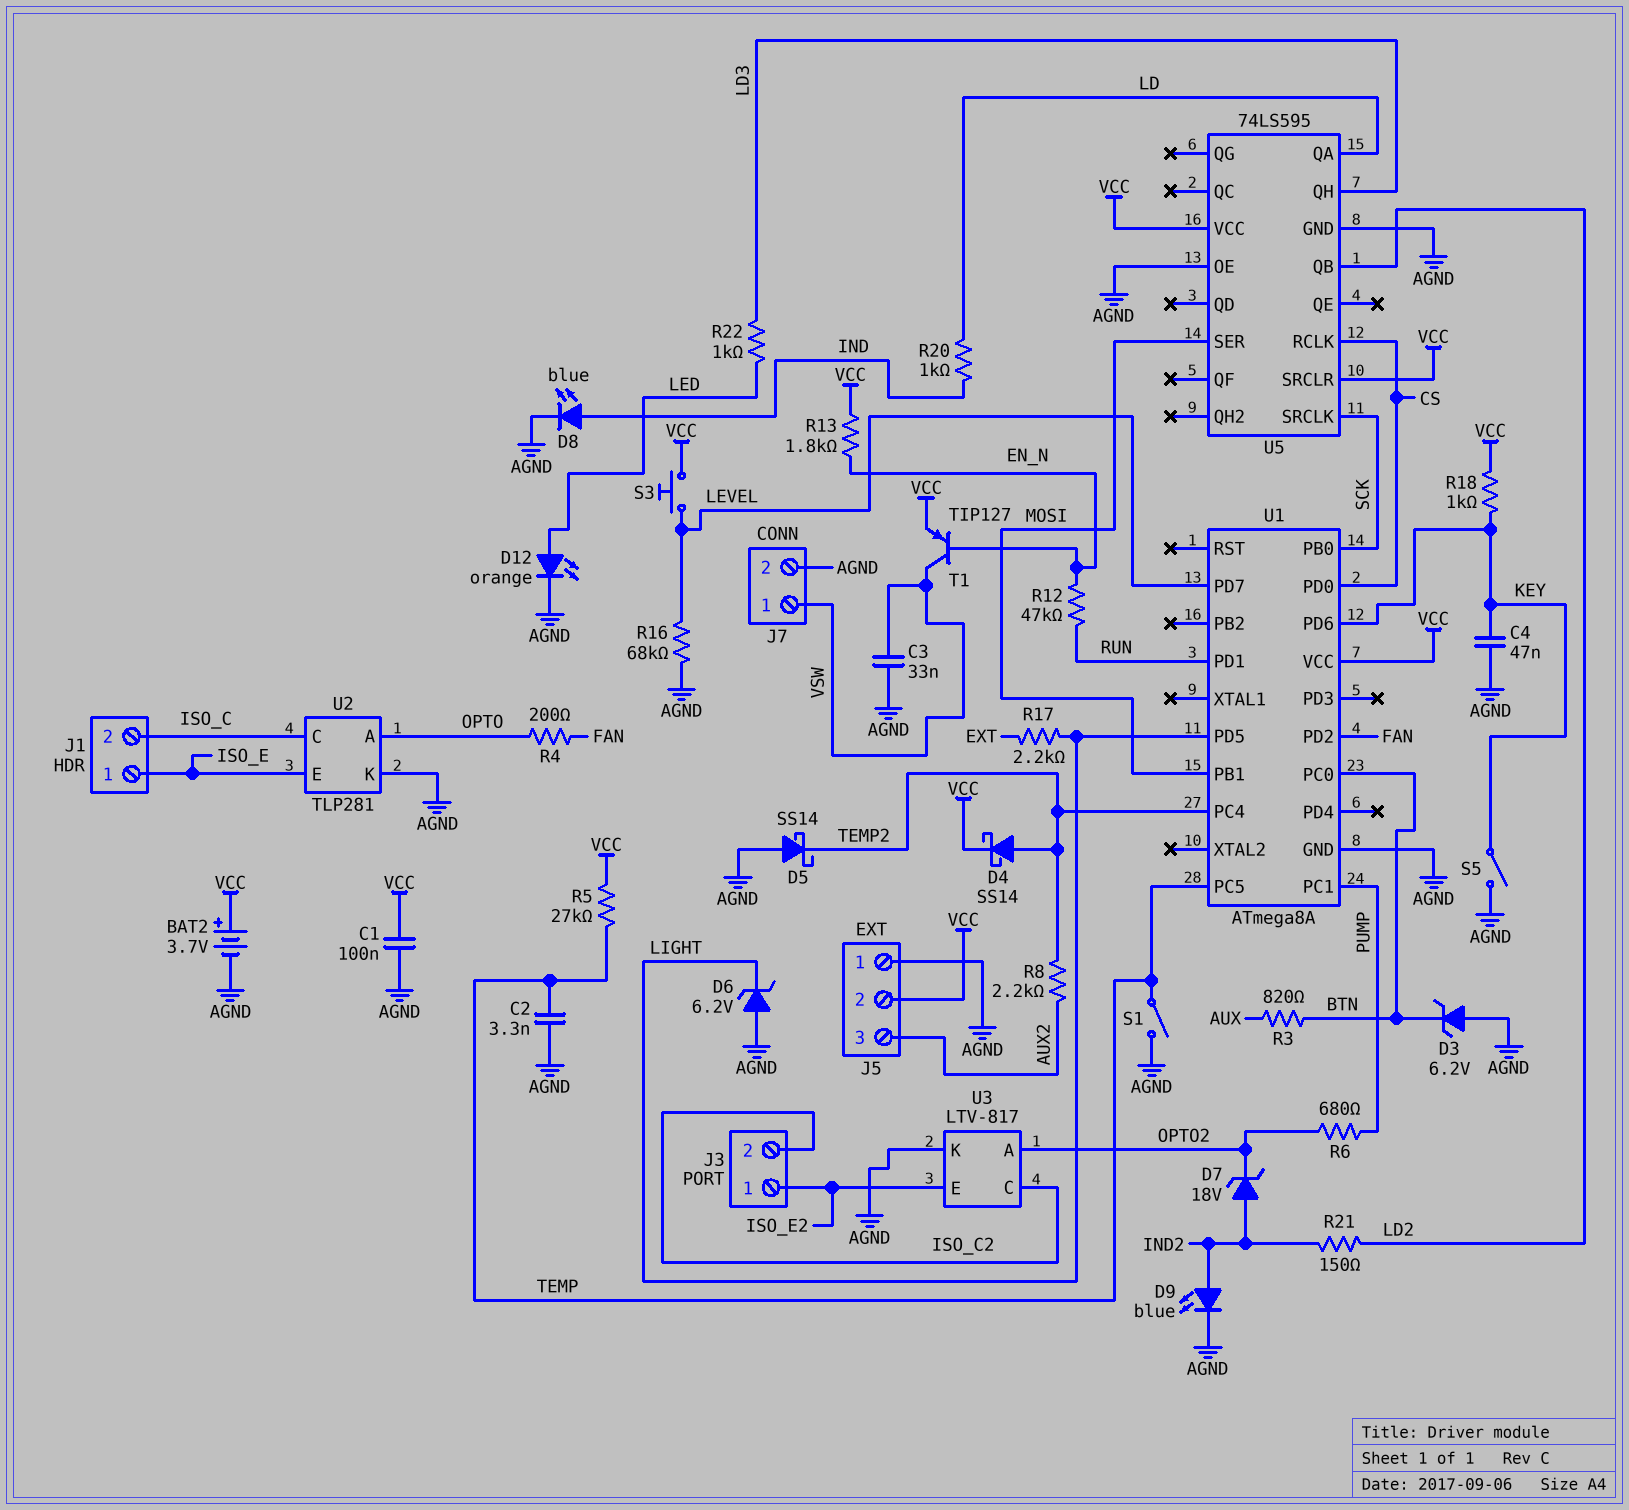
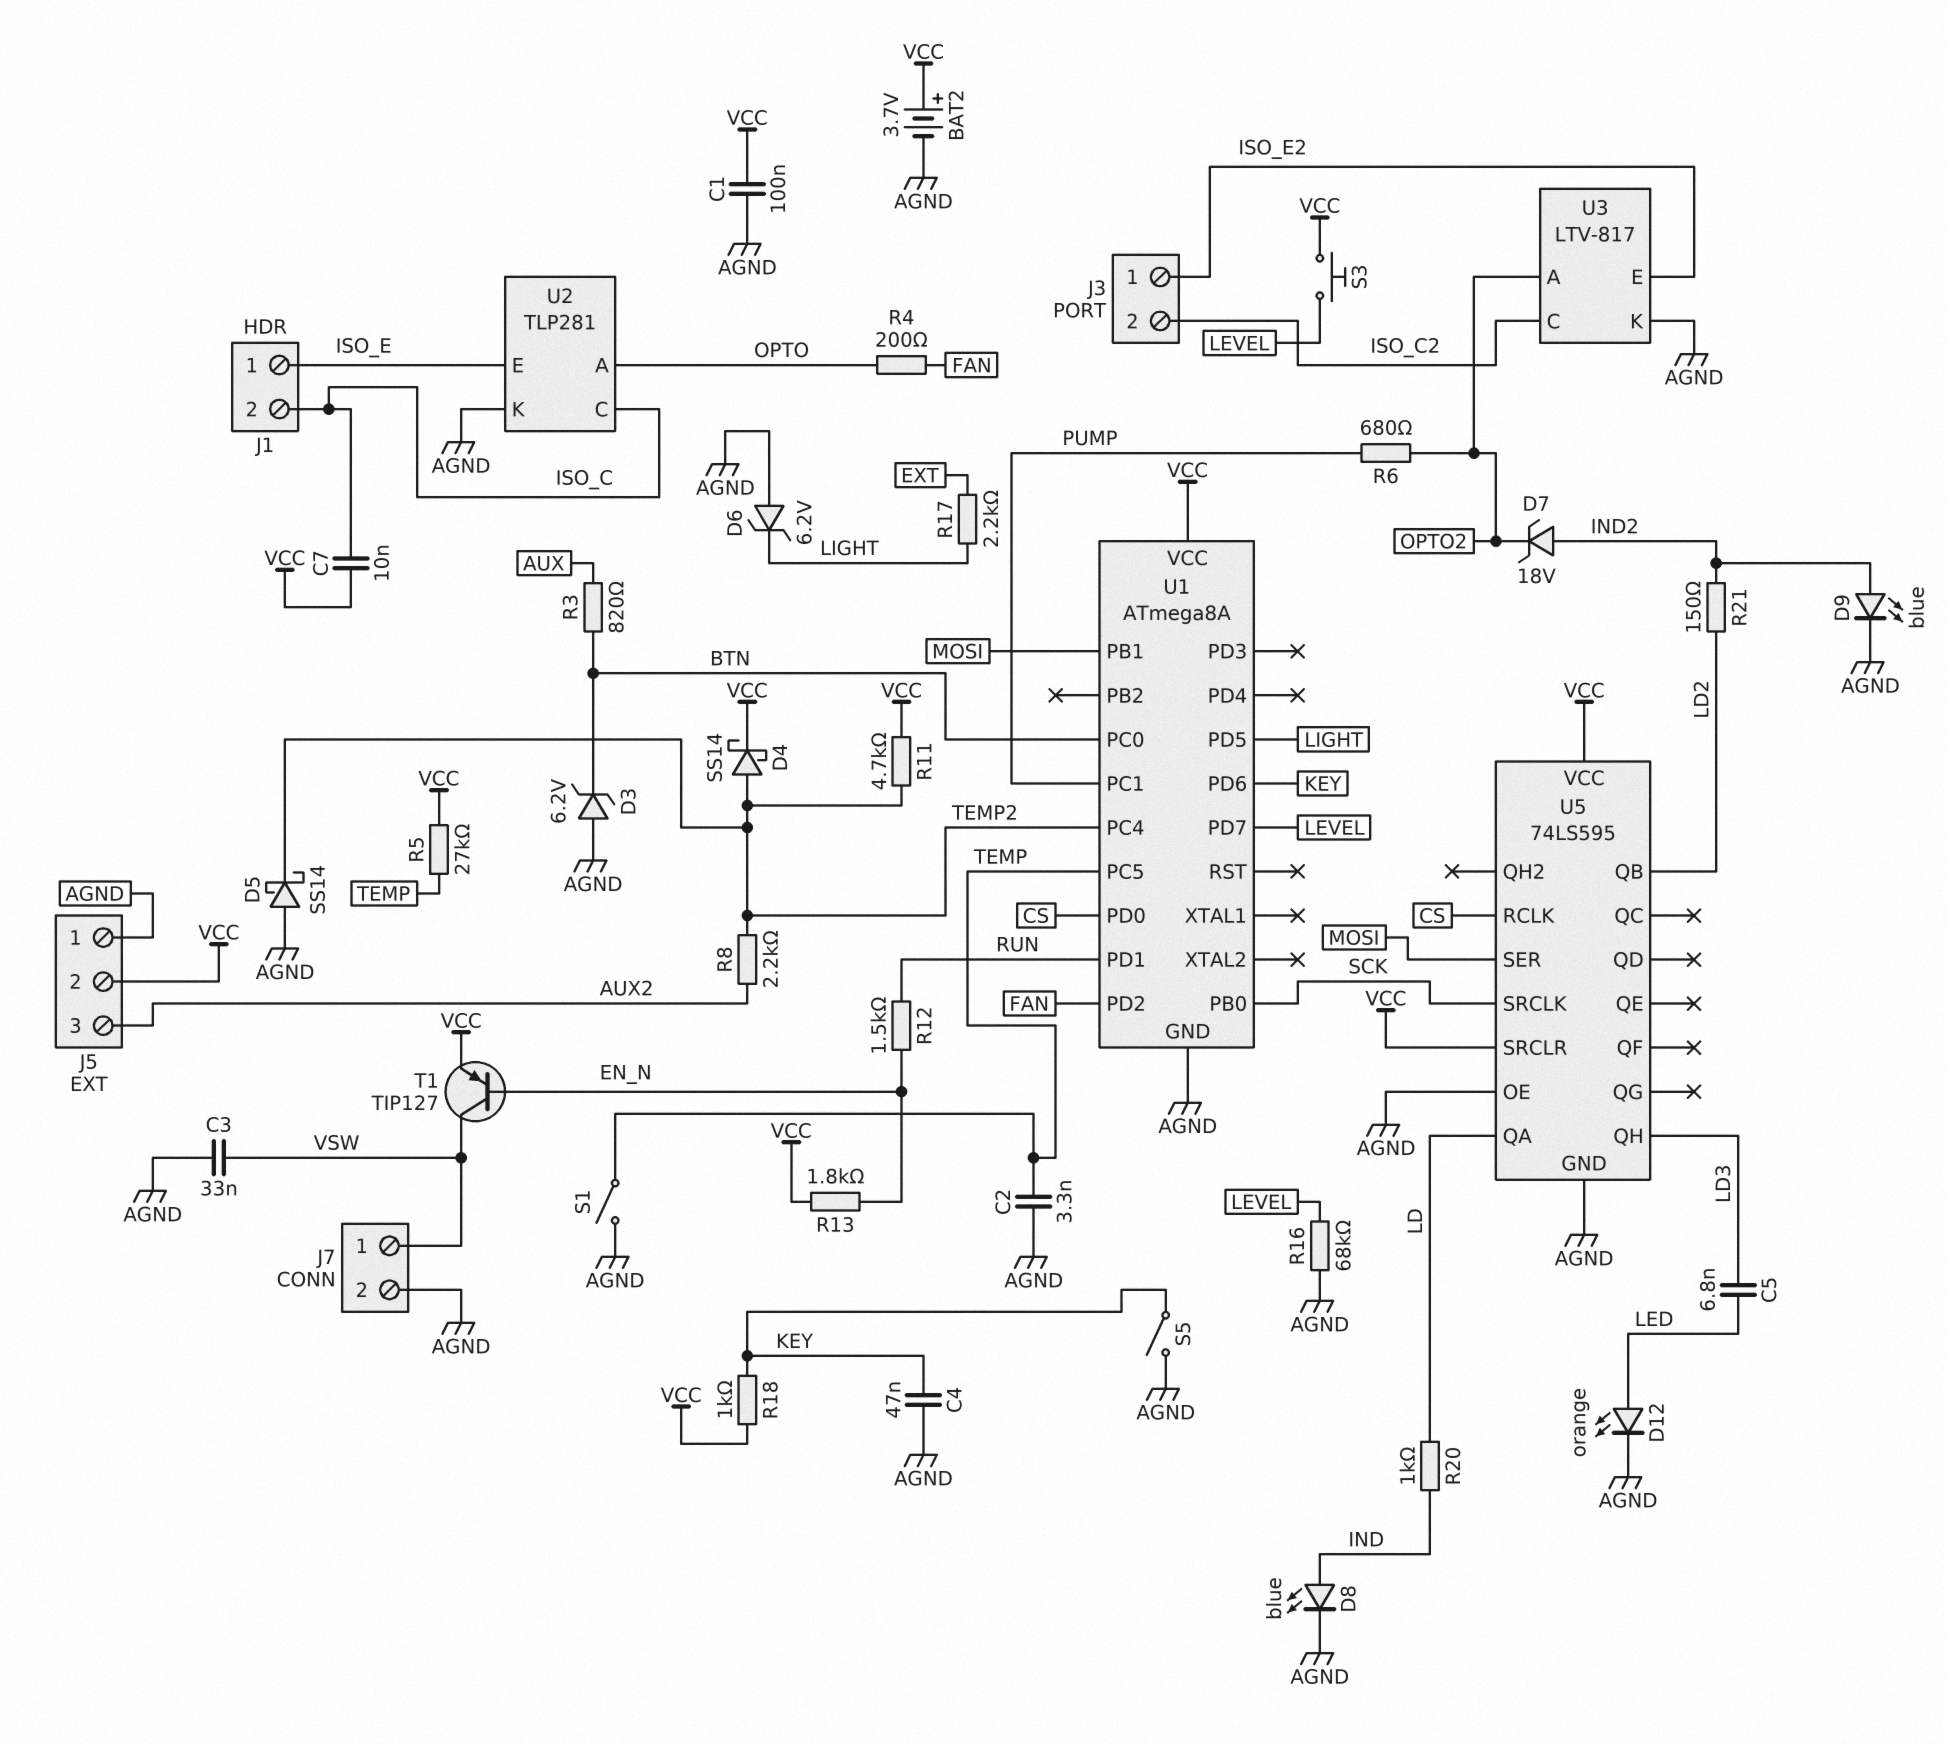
C5: none -> 6.8nF (LD3, LED)
C7: none -> 10nF (ISO_C, VCC)
R11: none -> 4.7k (TEMP2, VCC)
R12: 47k (EN_N, RUN) -> 1.5k (EN_N, RUN)
R22: 1k (LD3, LED) -> none

